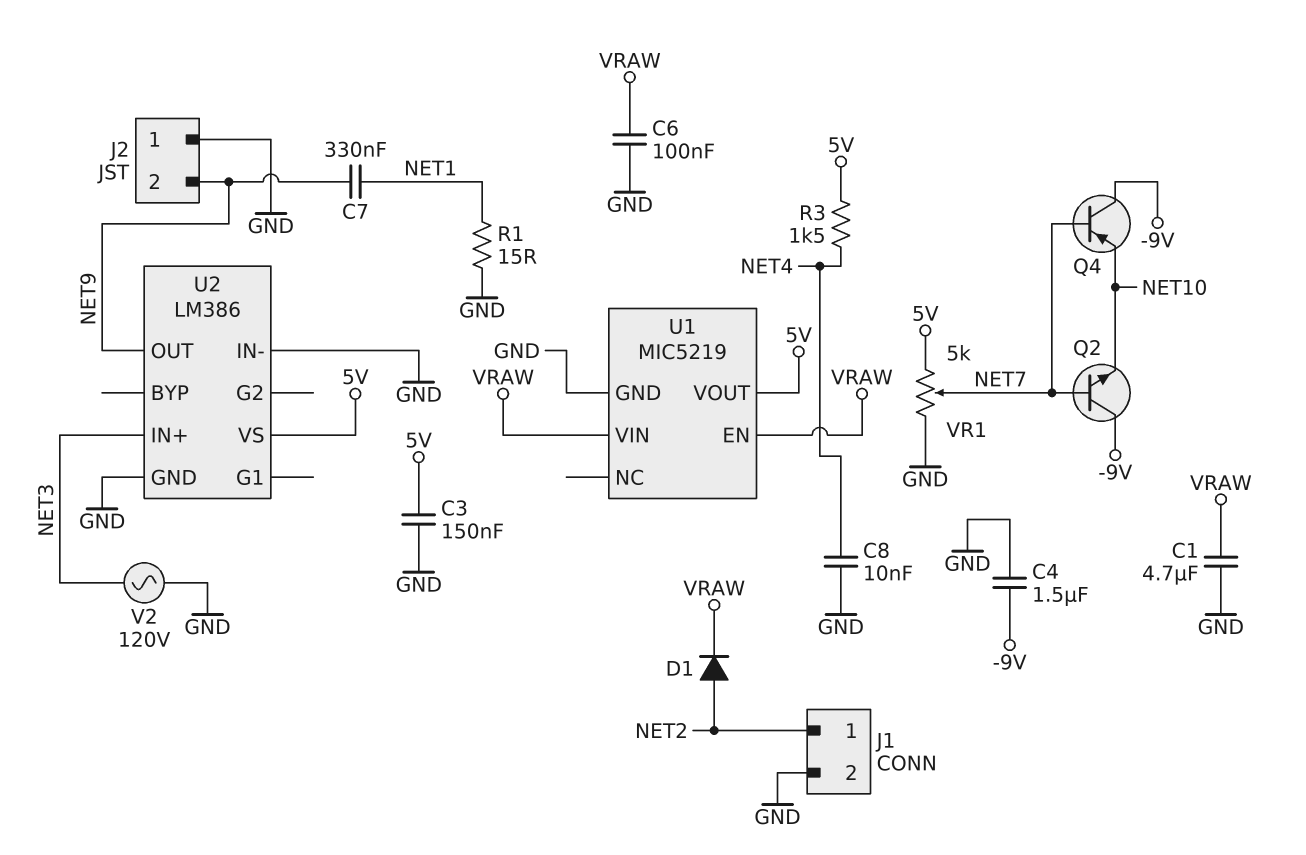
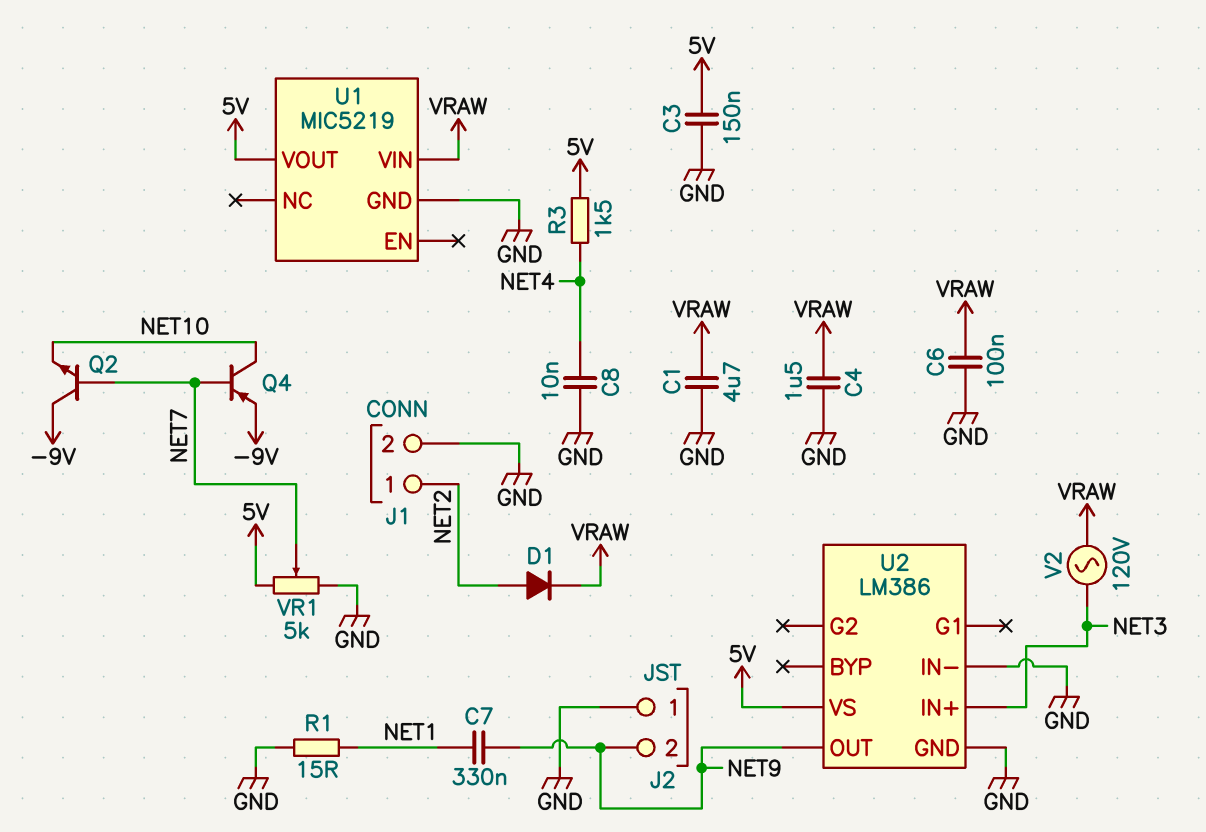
C4: 1.5uF (-9V, GND) -> 1.5uF (GND, VRAW)
Q4: PNP (B NET7, C -9V, E NET10) -> PNP (B NET7, C NET10, E -9V)
U1 pin EN: VRAW -> none
V2: AC 120V (GND, NET3) -> AC 120V (NET3, VRAW)

